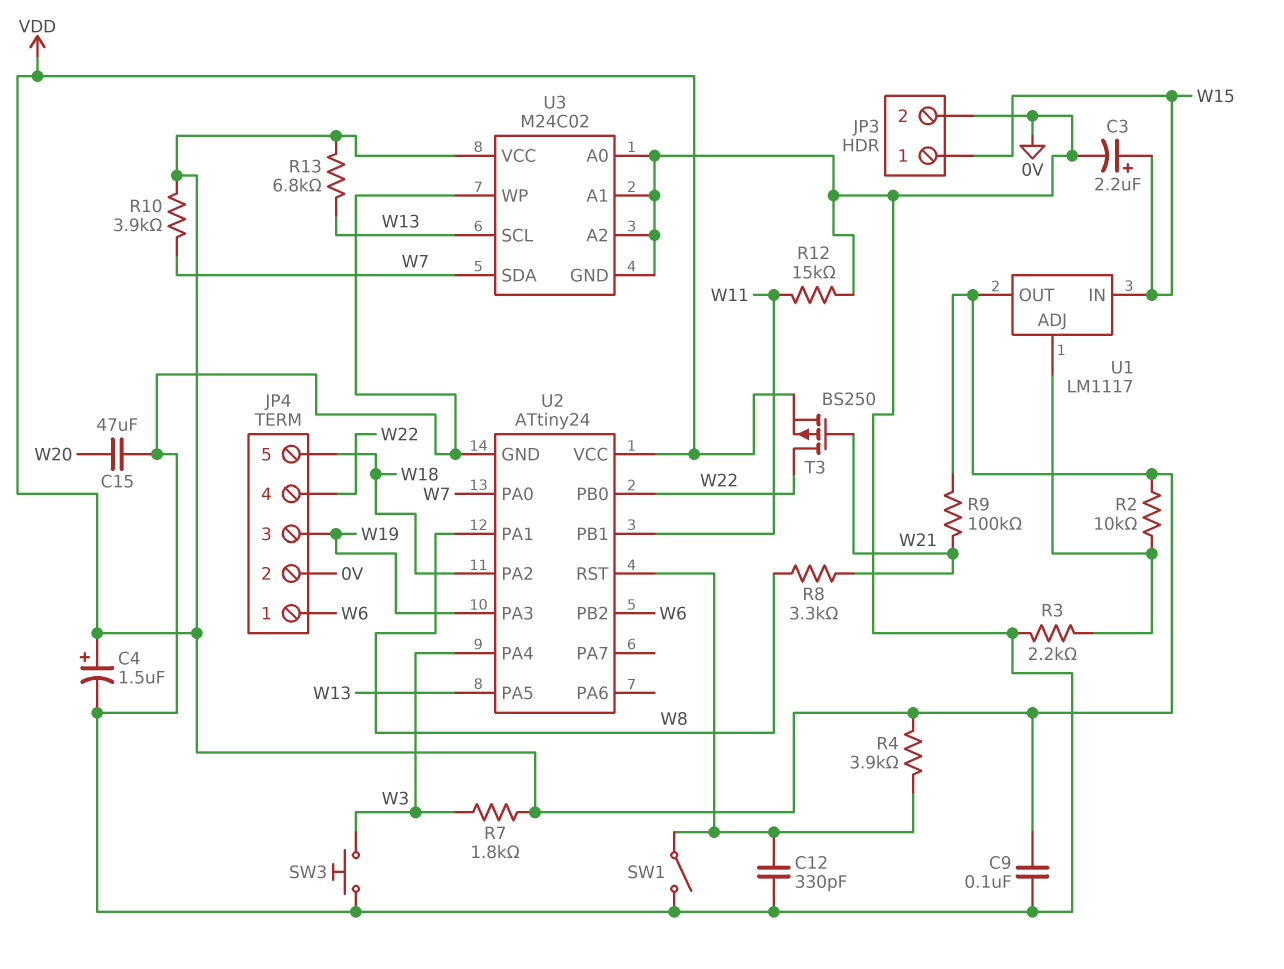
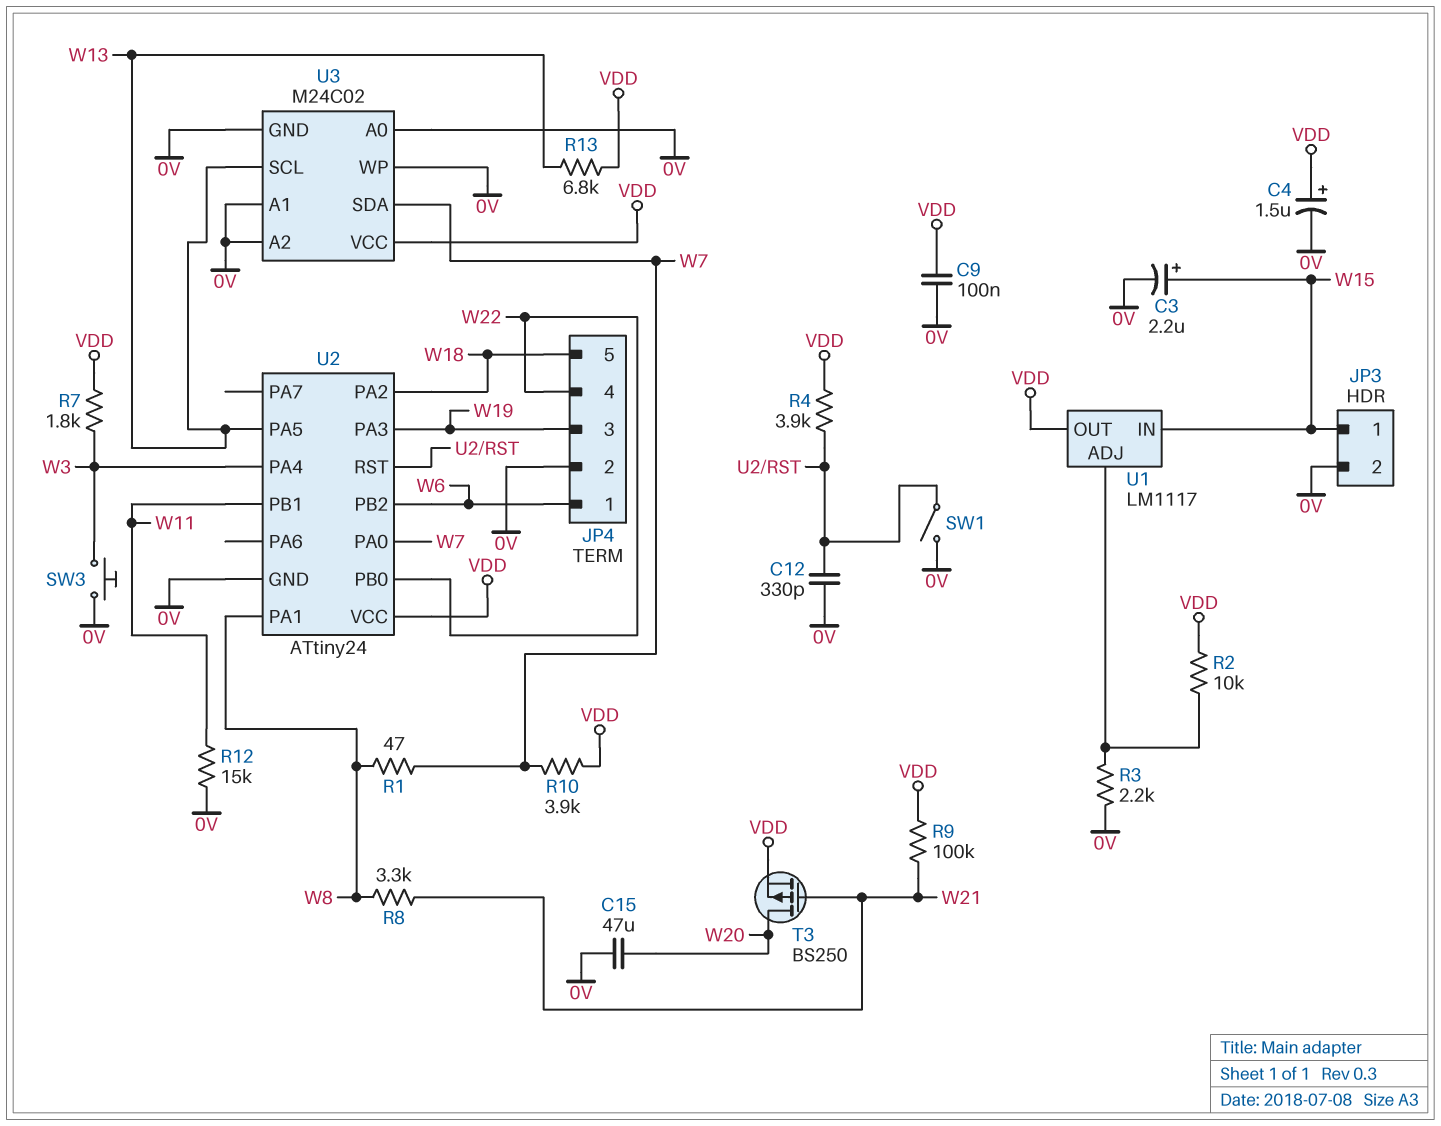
R1: none -> 47 (W7, W8)
T3: PMOS BS250 (G W21, D W22, S VDD) -> PMOS BS250 (G W21, D W20, S VDD)

